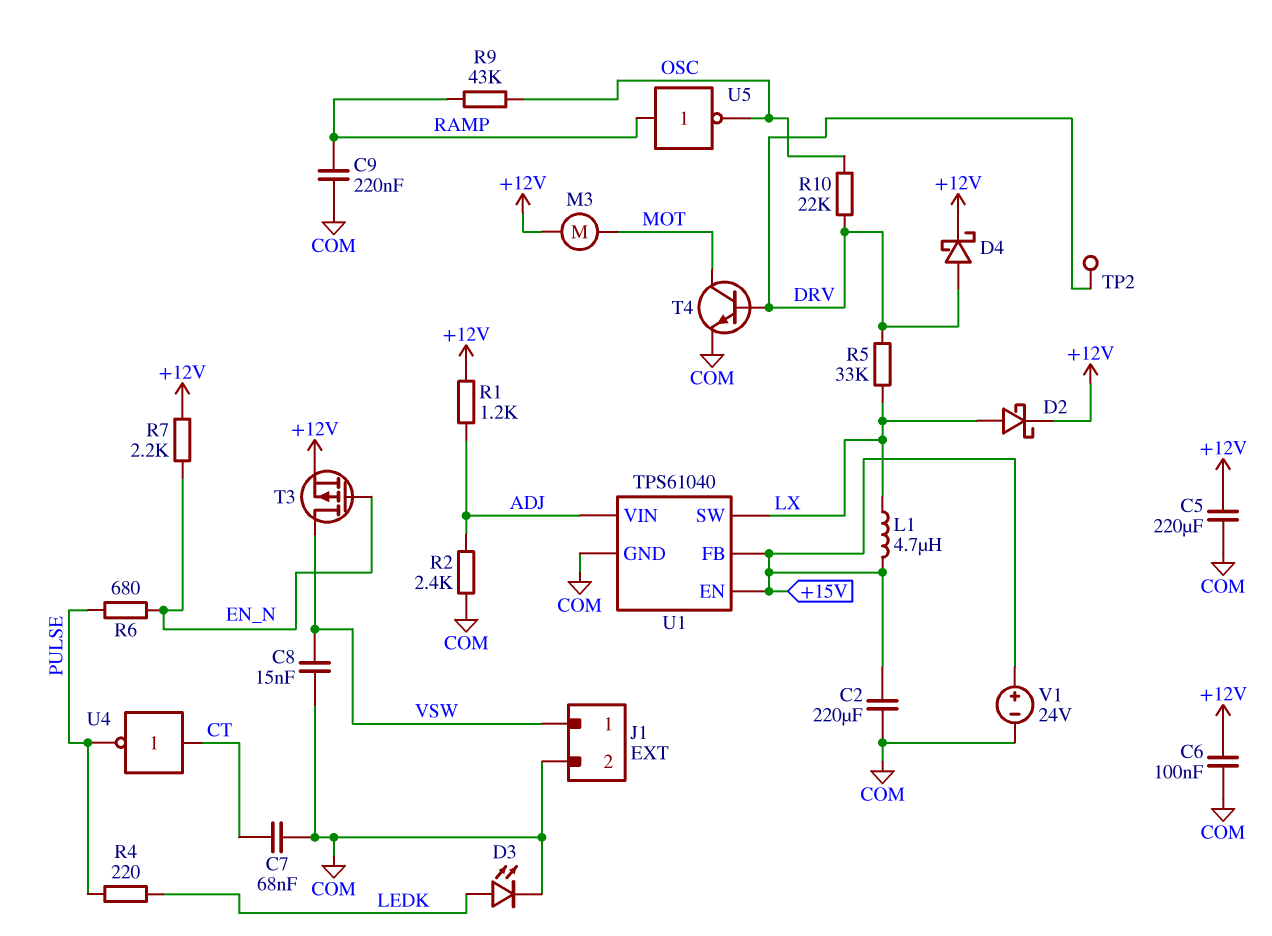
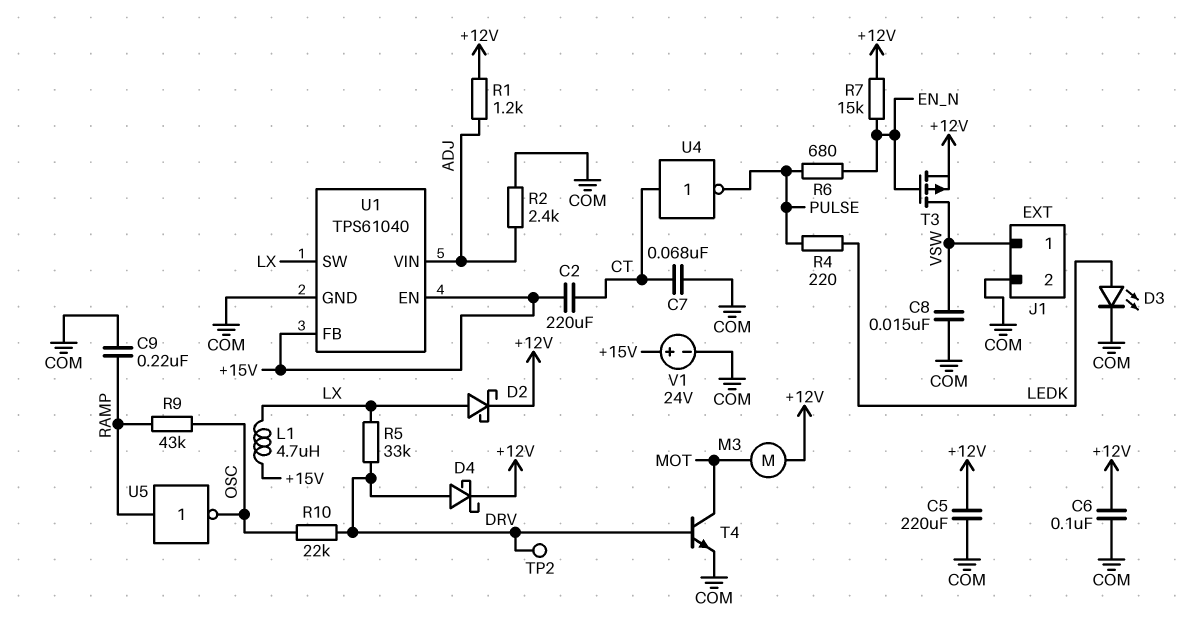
C2: 220uF (+15V, COM) -> 220uF (+15V, CT)
R7: 2.2k (+12V, EN_N) -> 15k (+12V, EN_N)

